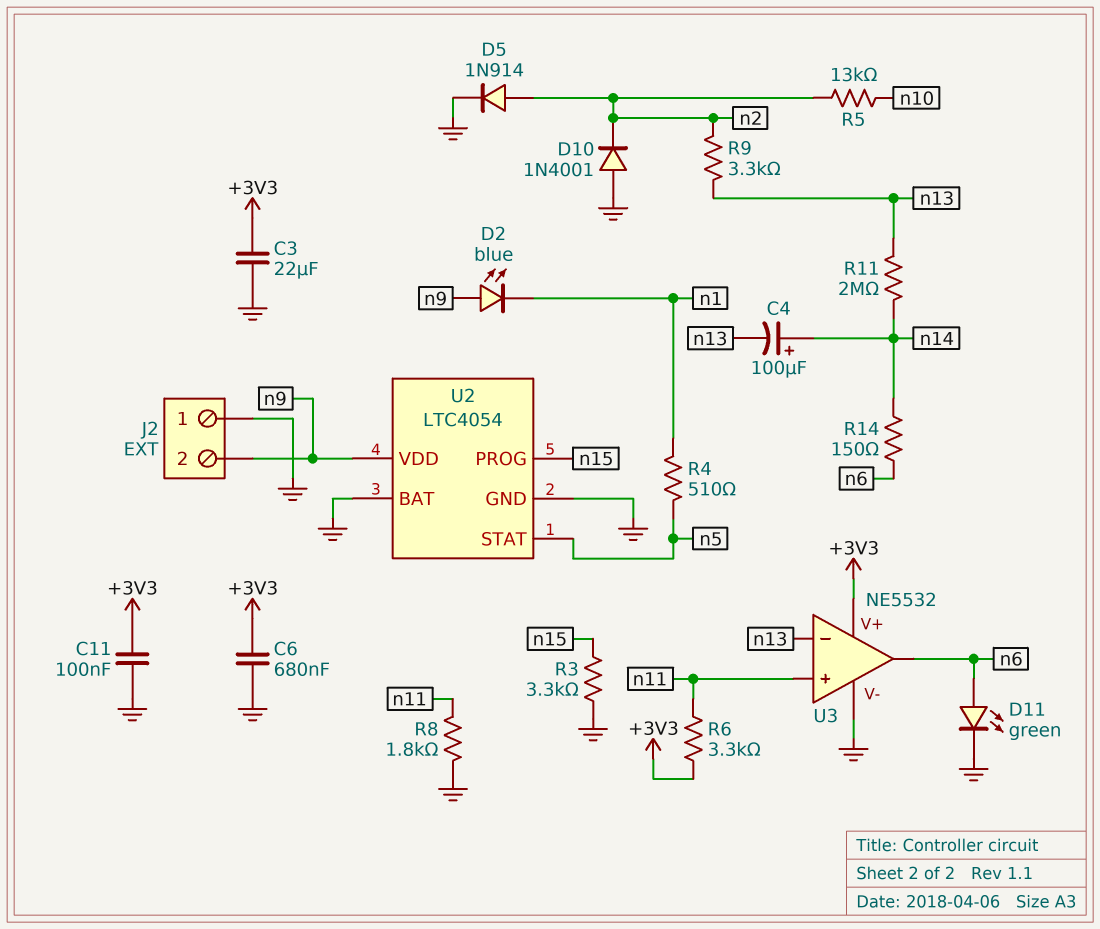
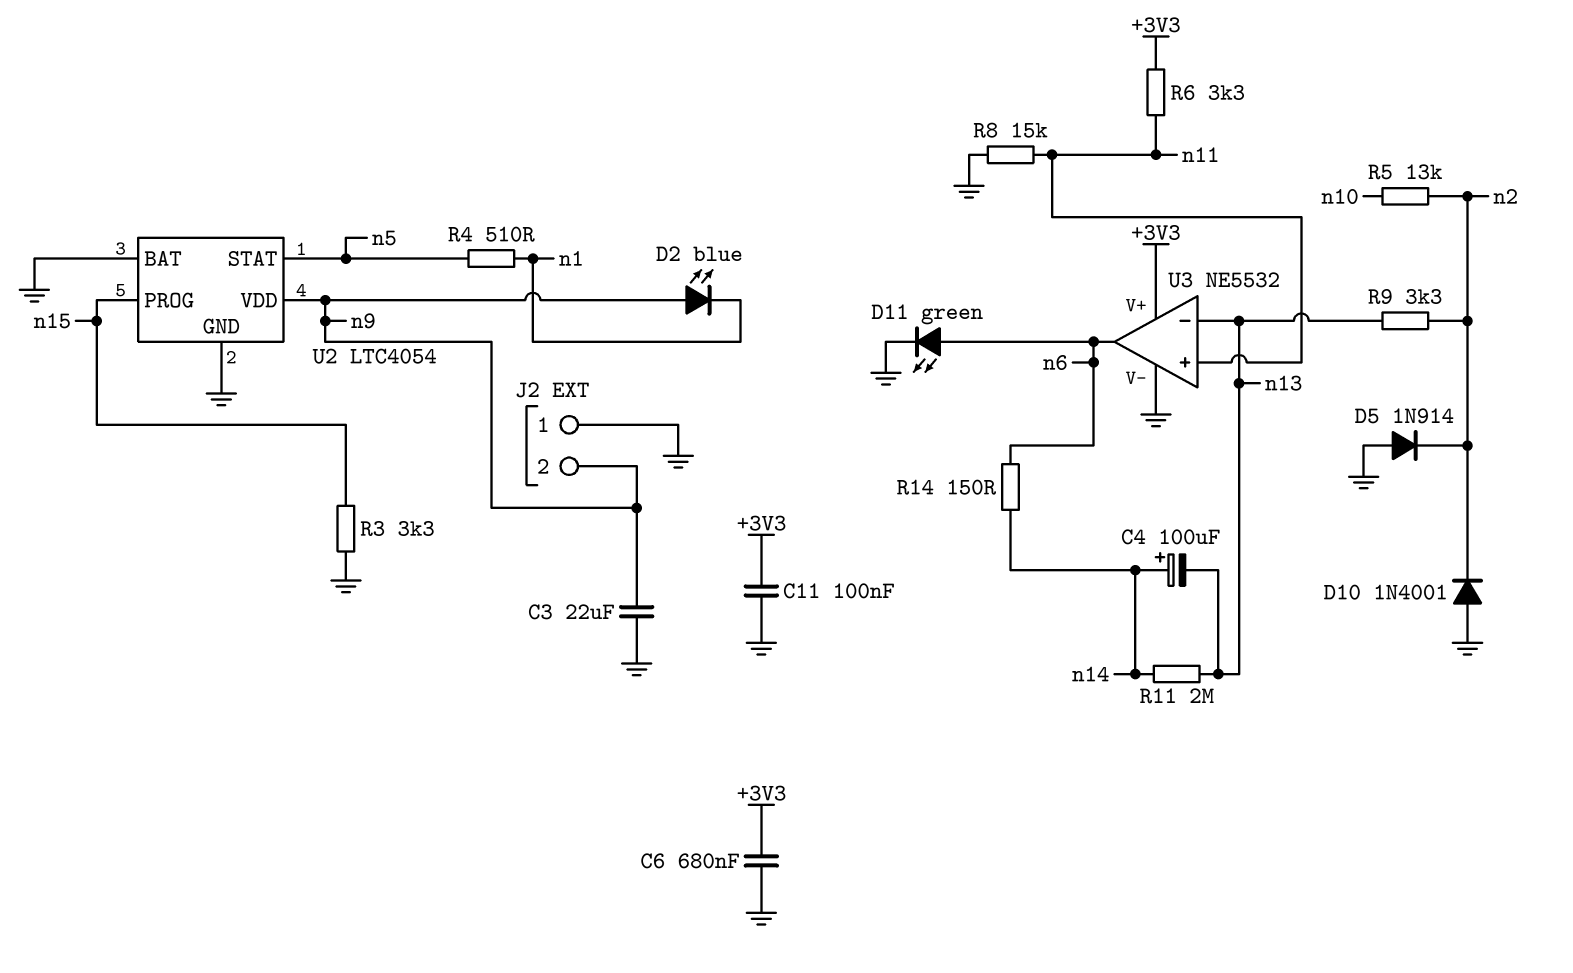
C3: 22uF (+3V3, GND) -> 22uF (GND, n9)
D5: diode 1N914 (A n2, K GND) -> diode 1N914 (A GND, K n2)
R8: 1.8k (GND, n11) -> 15k (GND, n11)

